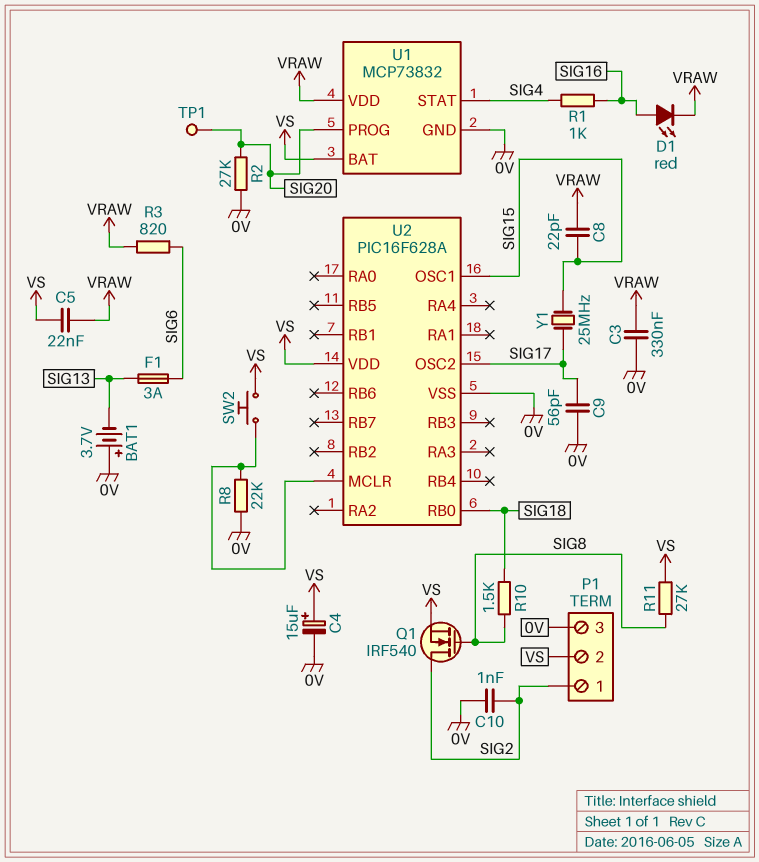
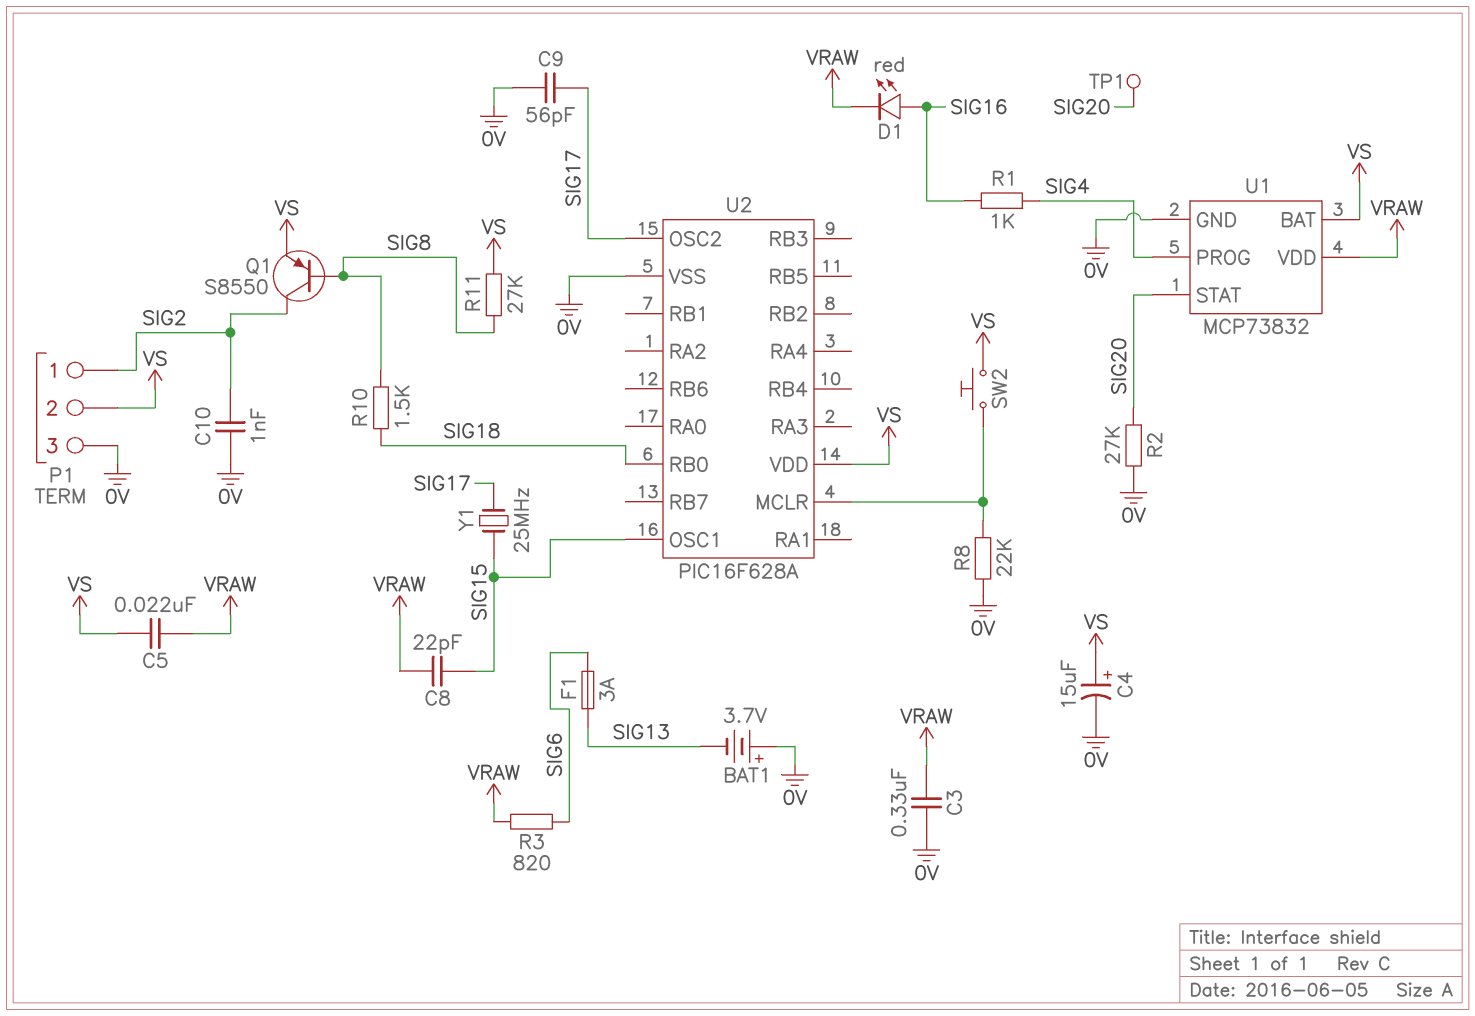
Q1: NMOS IRF540 (G SIG8, D SIG2, S VS) -> PNP S8550 (B SIG8, C SIG2, E VS)
U1 pin PROG: SIG20 -> SIG4
U1 pin STAT: SIG4 -> SIG20

